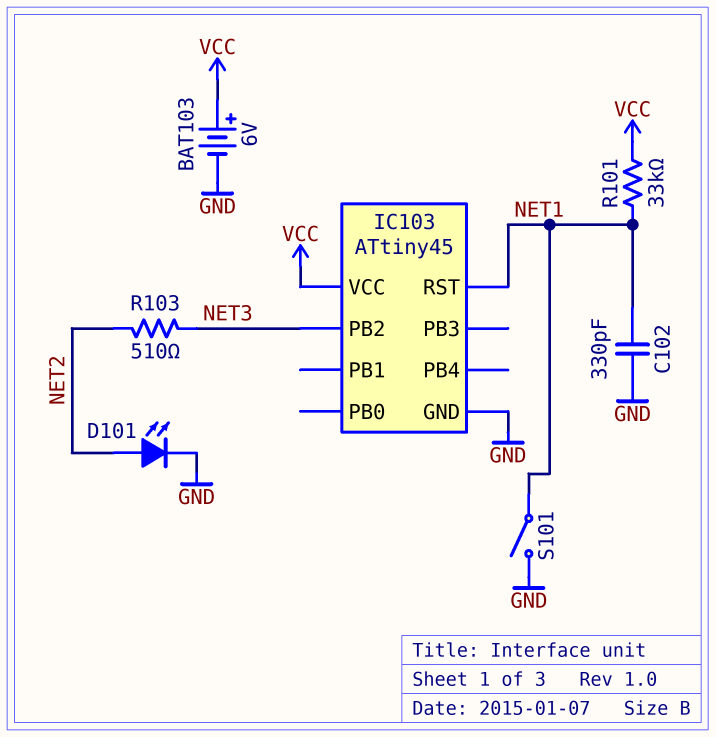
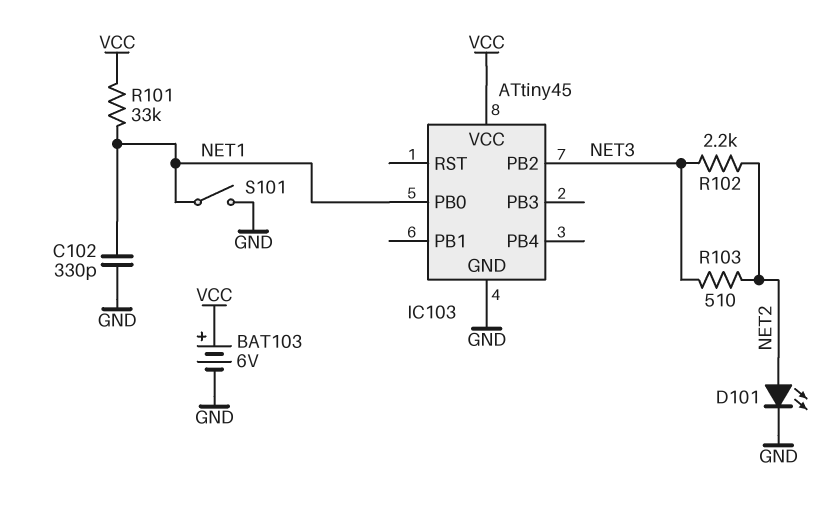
IC103 pin PB0: none -> NET1
IC103 pin RST: NET1 -> none
R102: none -> 2.2k (NET2, NET3)

